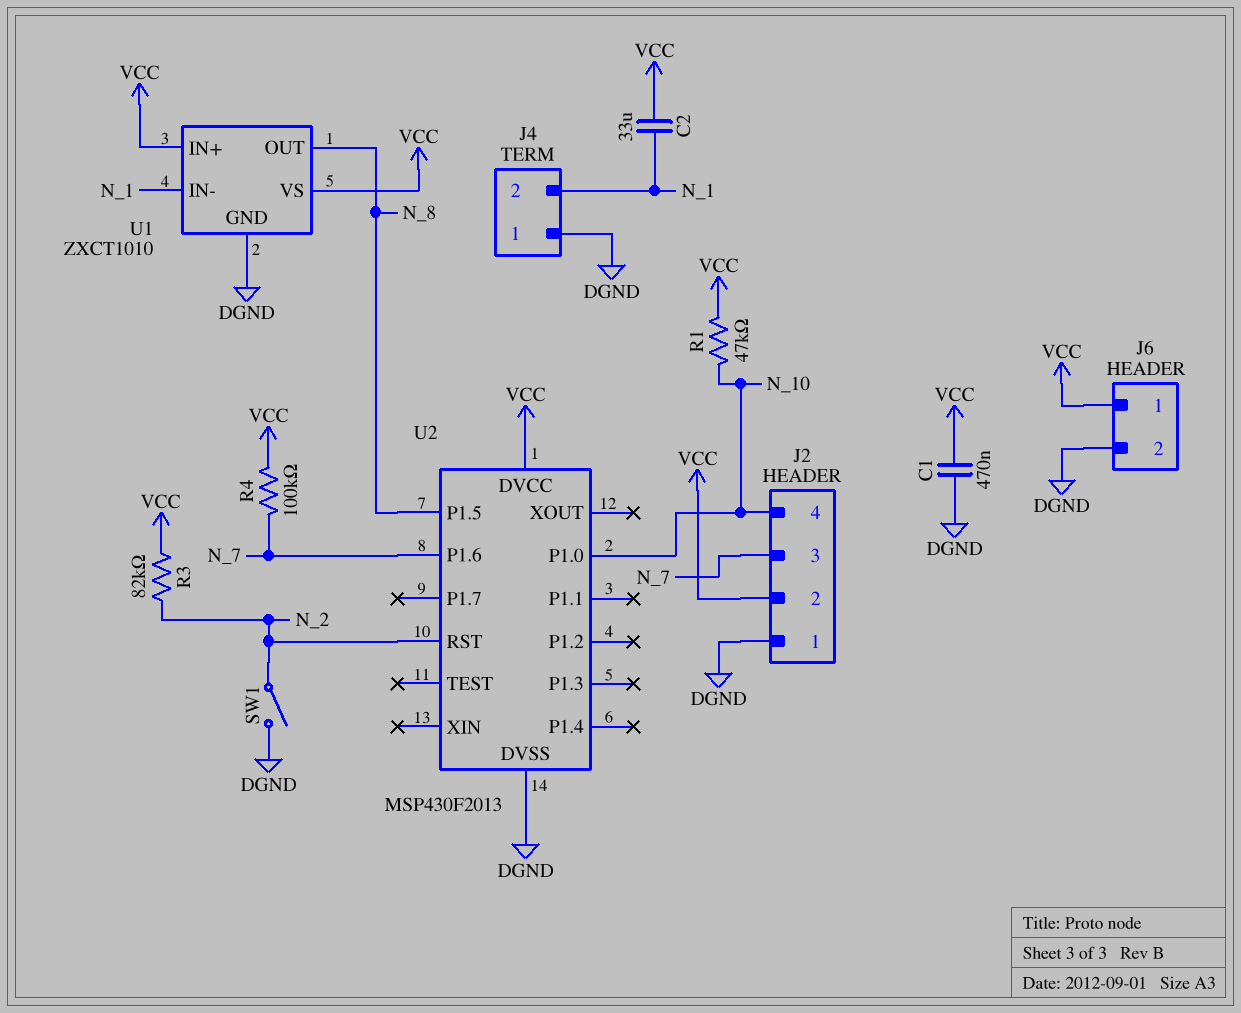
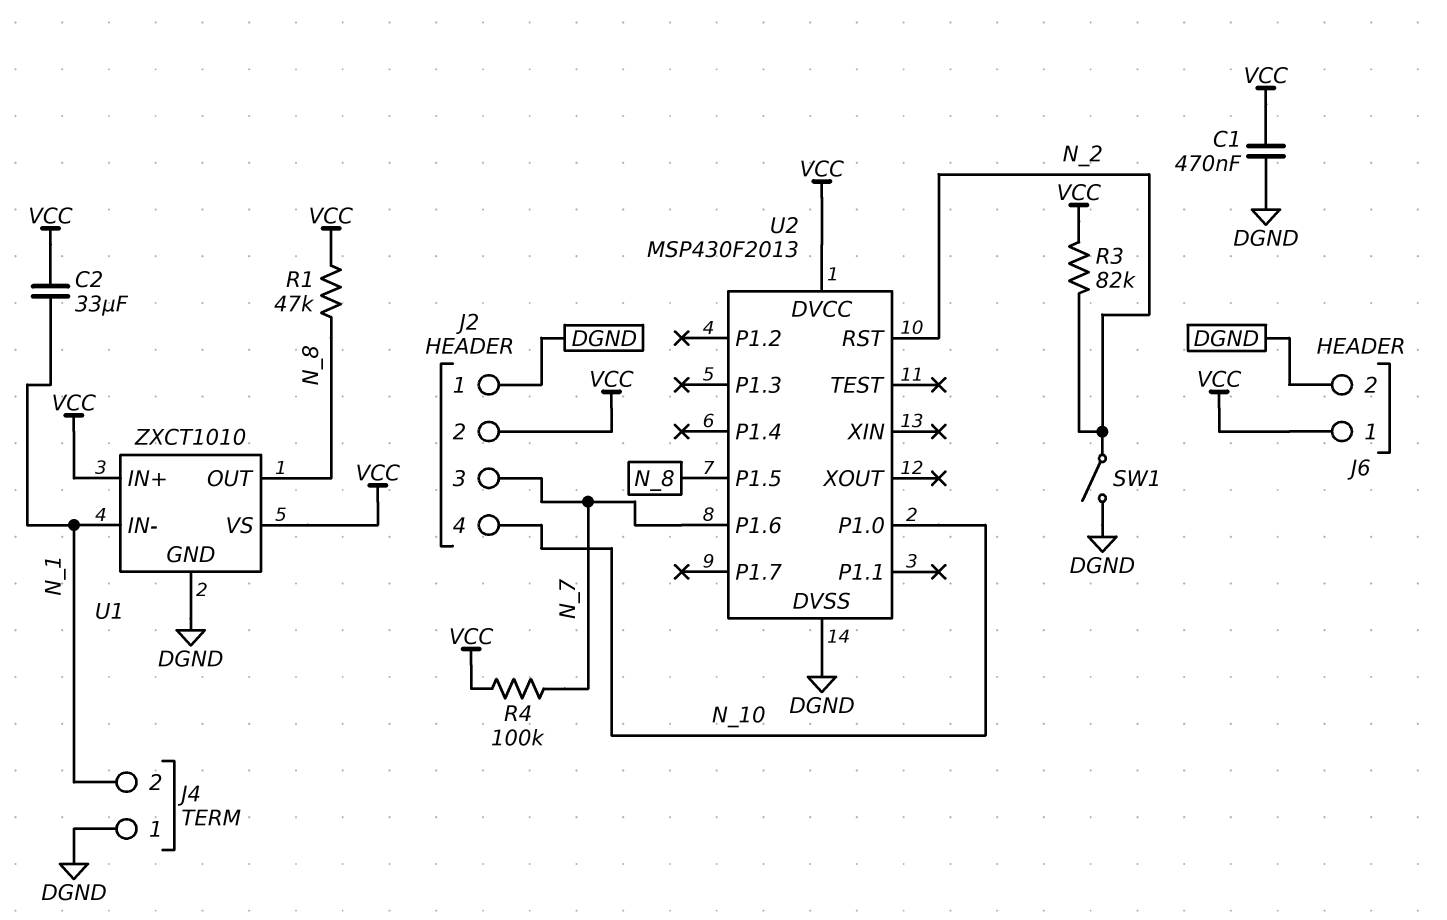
R1: 47k (N_10, VCC) -> 47k (N_8, VCC)

